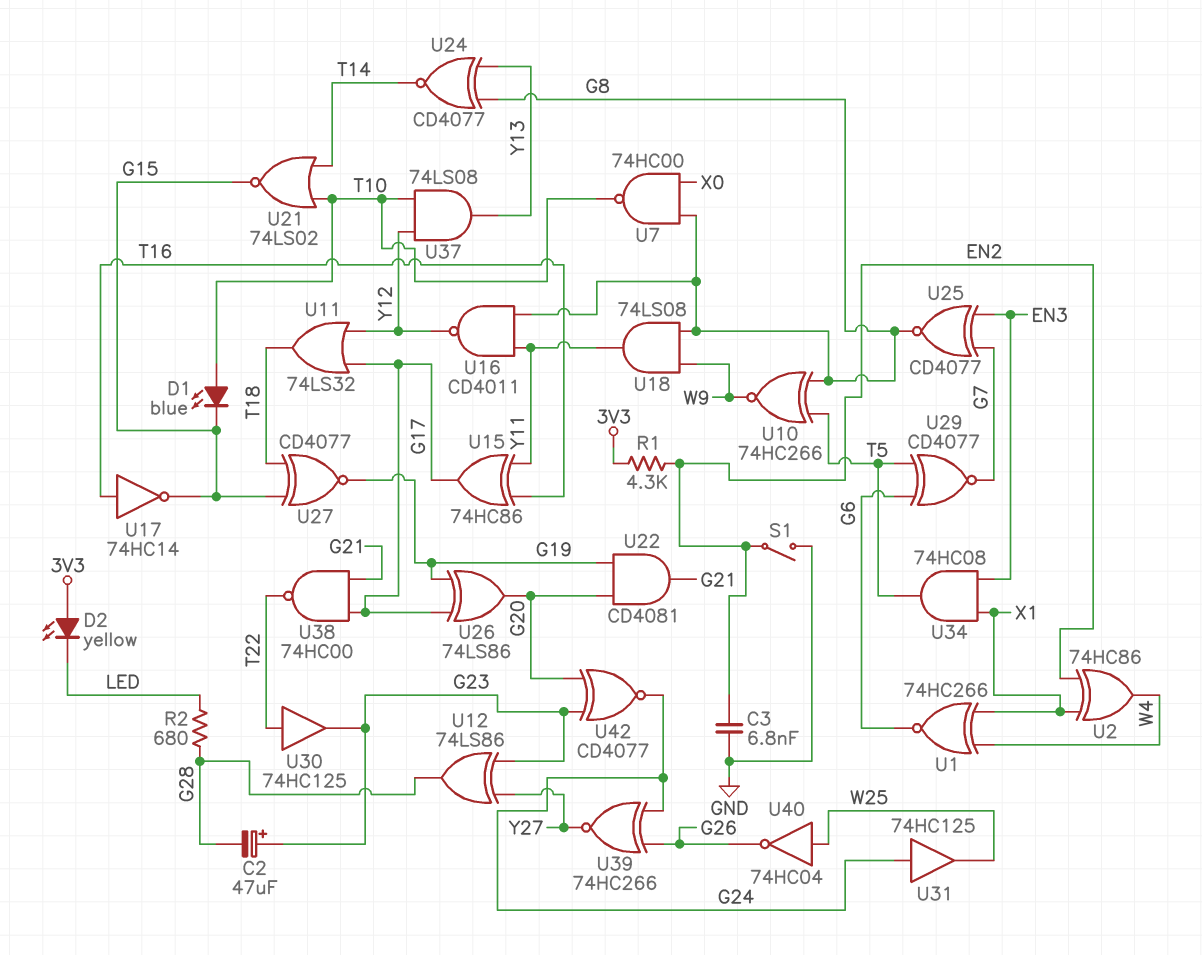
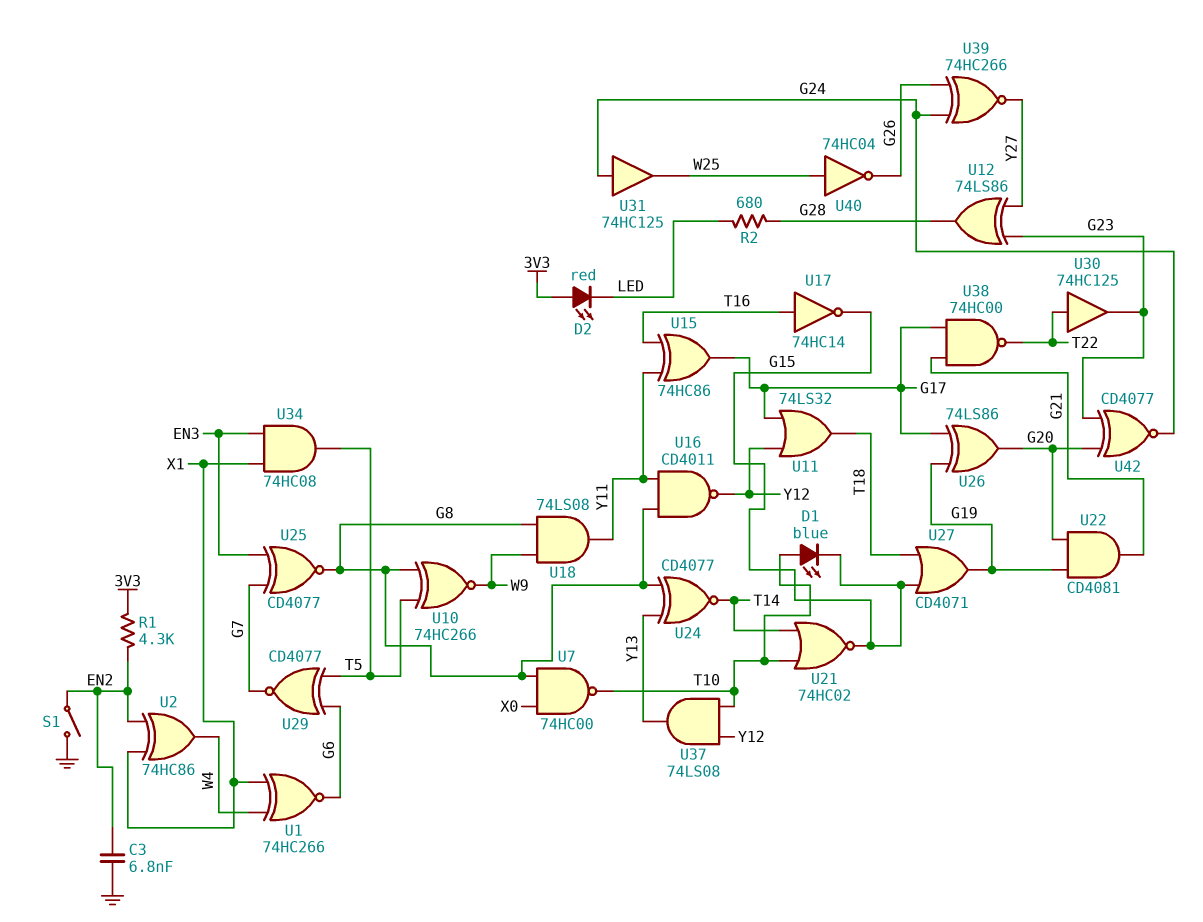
C2: 47uF (plus G23, minus G28) -> none
D2: LED yellow (A 3V3, K LED) -> LED red (A 3V3, K LED)
U21: NOR 74LS02 (in T10, in T14, out G15) -> NOR 74HC02 (in T10, in T14, out G15)
U27: XNOR CD4077 (in G15, in T18, out G19) -> OR CD4071 (in G15, in T18, out G19)

